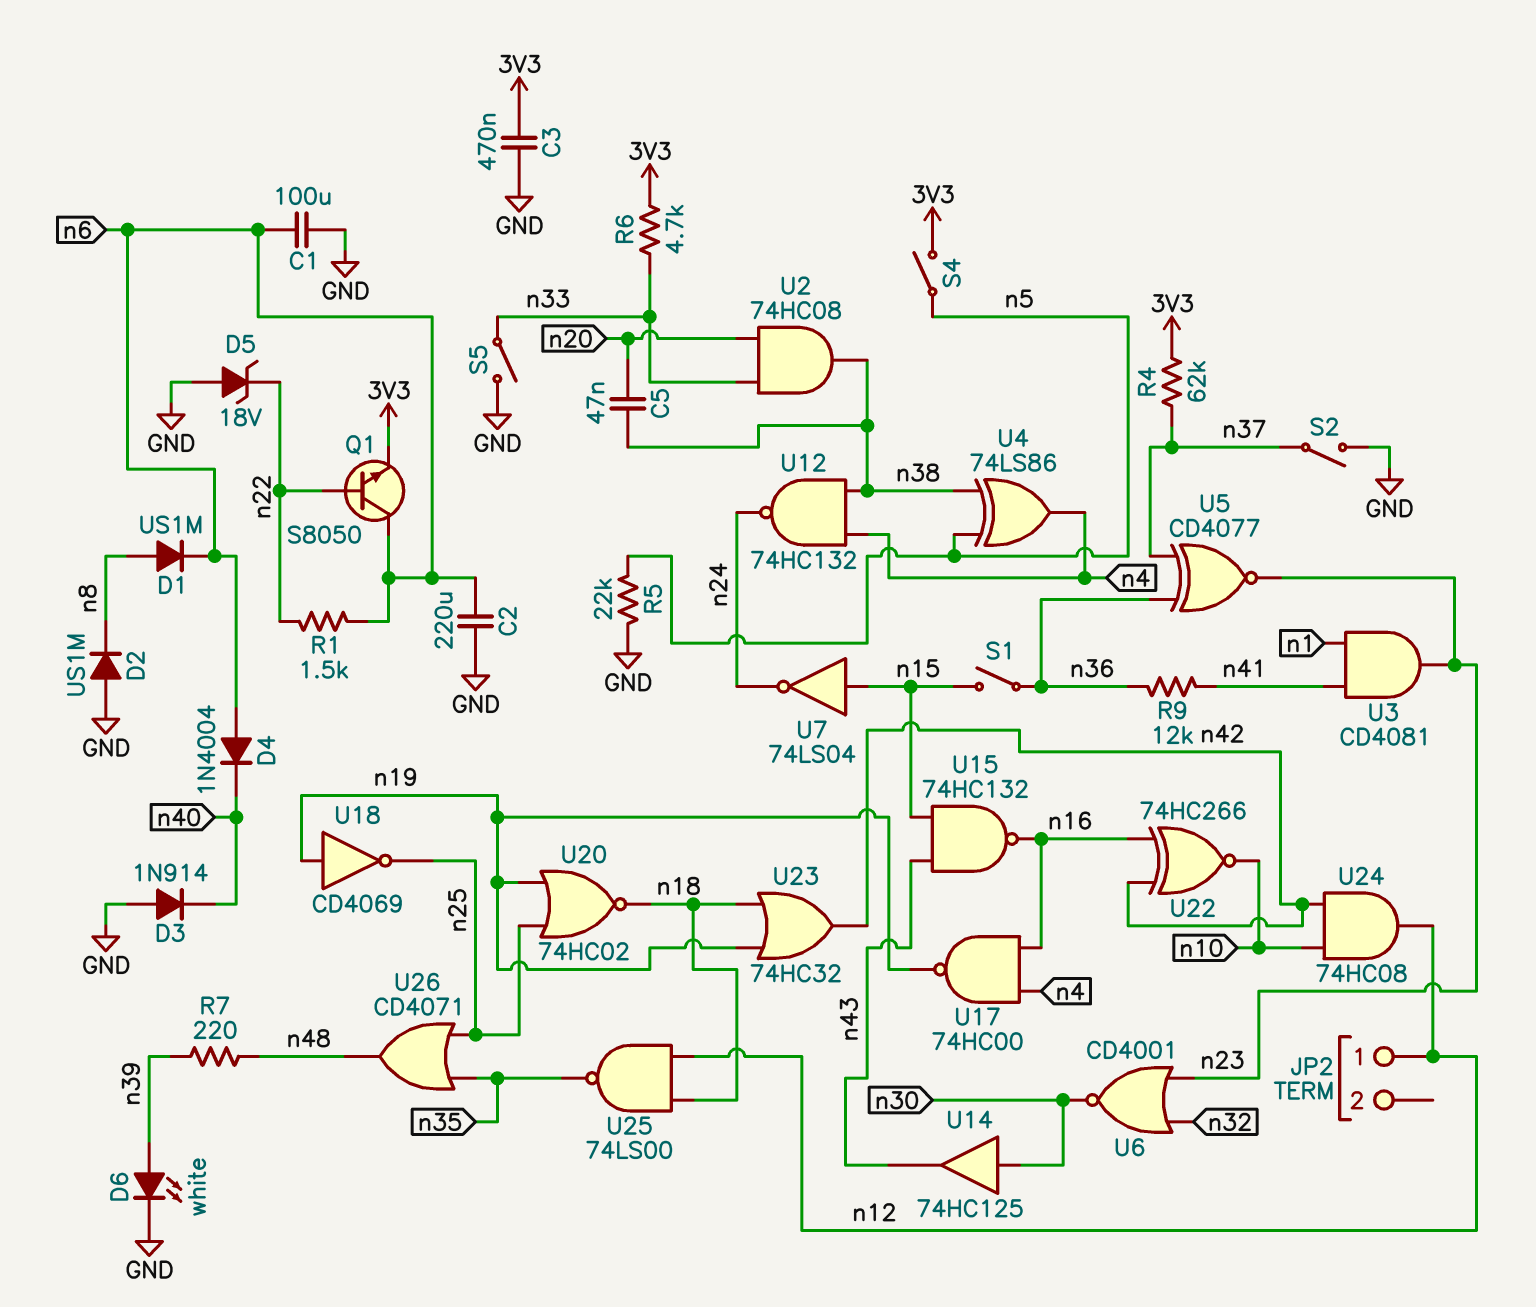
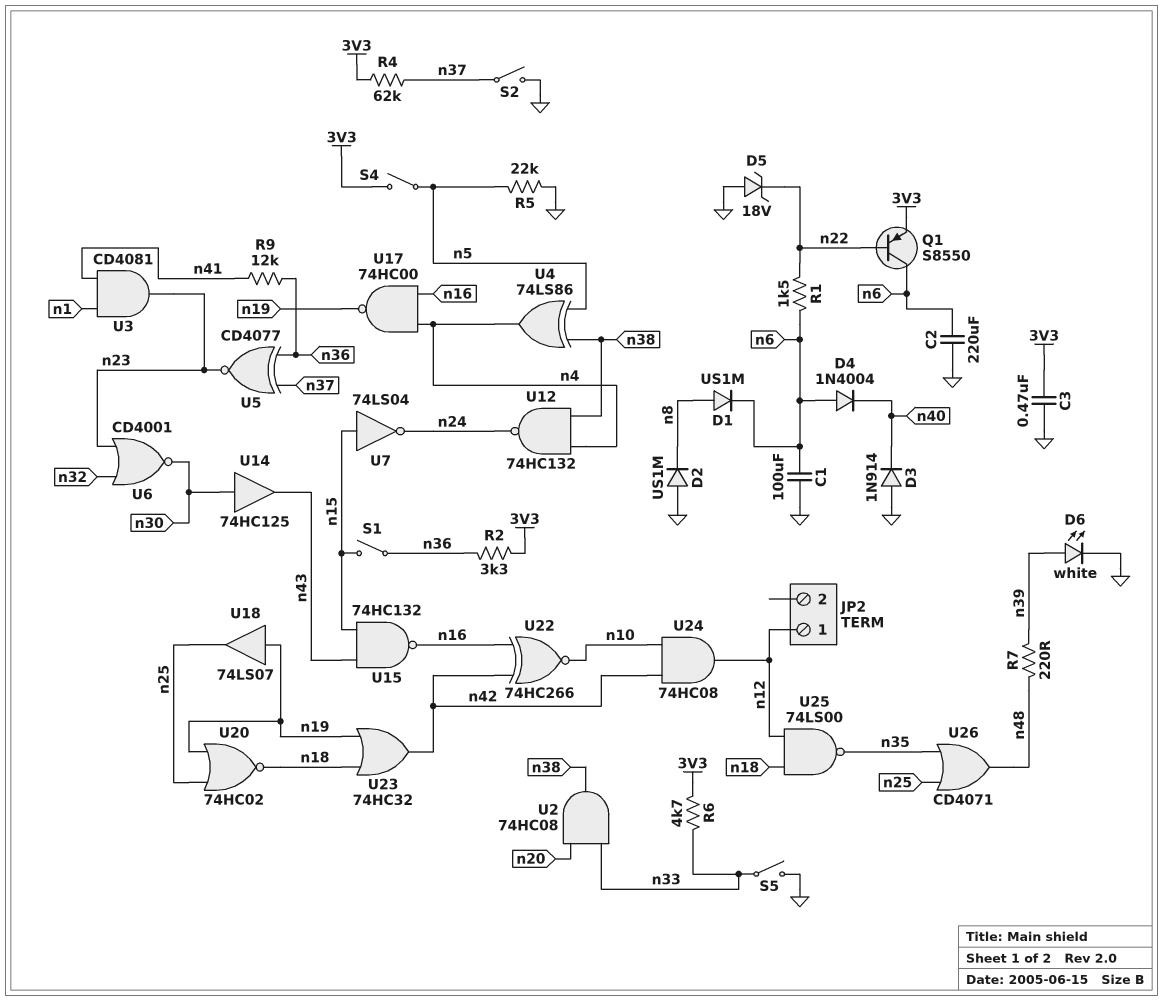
C5: 47nF (n20, n38) -> none
Q1: NPN S8050 (B n22, C n6, E 3V3) -> PNP S8550 (B n22, C n6, E 3V3)
R2: none -> 3.3k (3V3, n36)
U18: NOT CD4069 (in n19, out n25) -> buffer 74LS07 (in n19, out n25)

